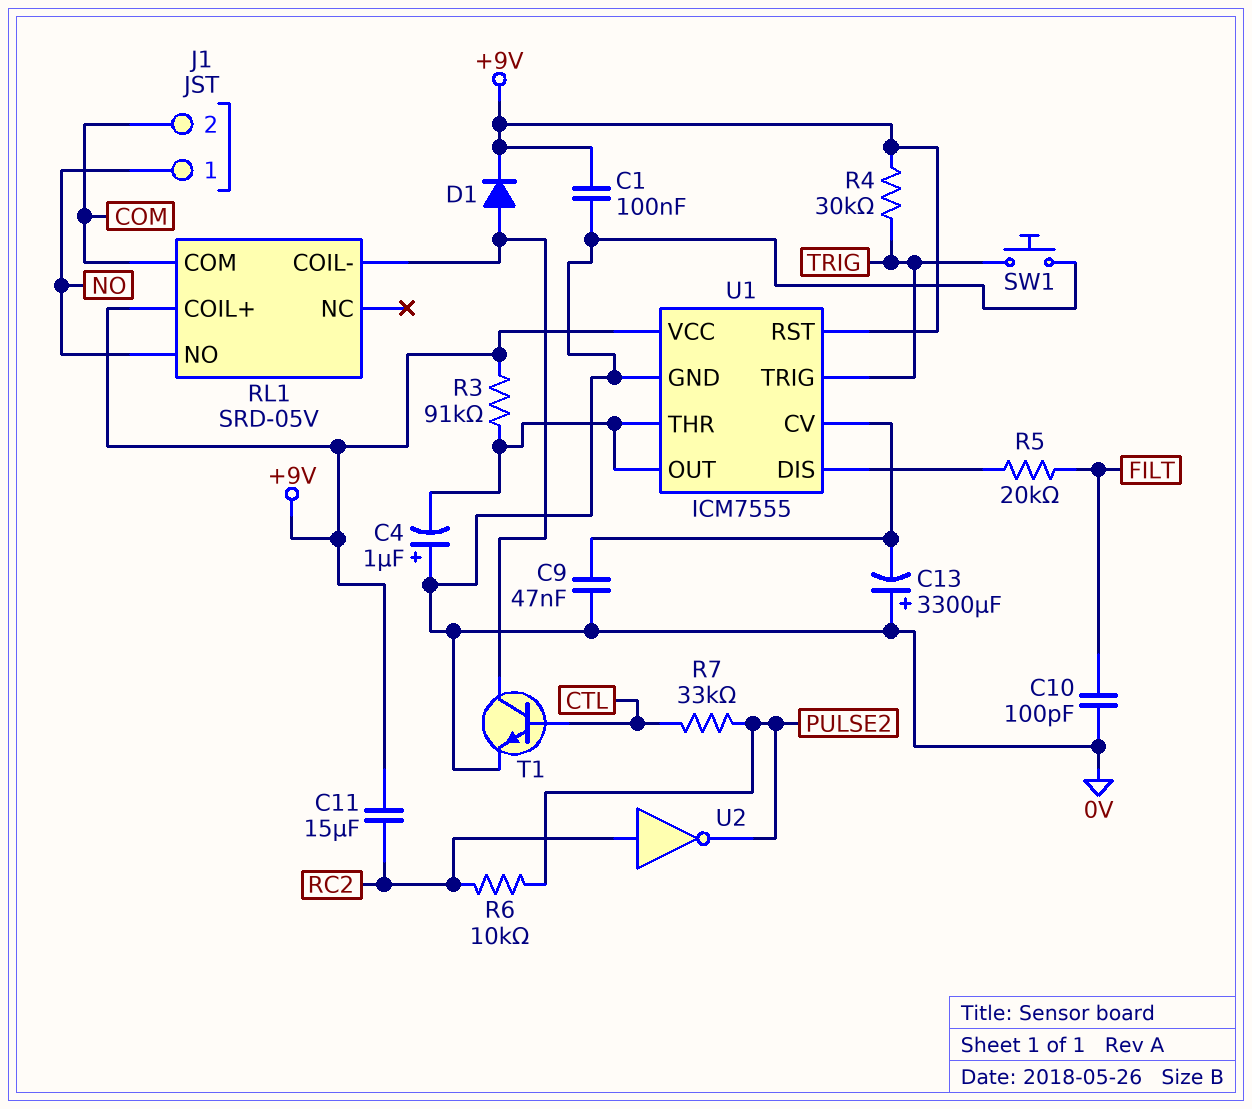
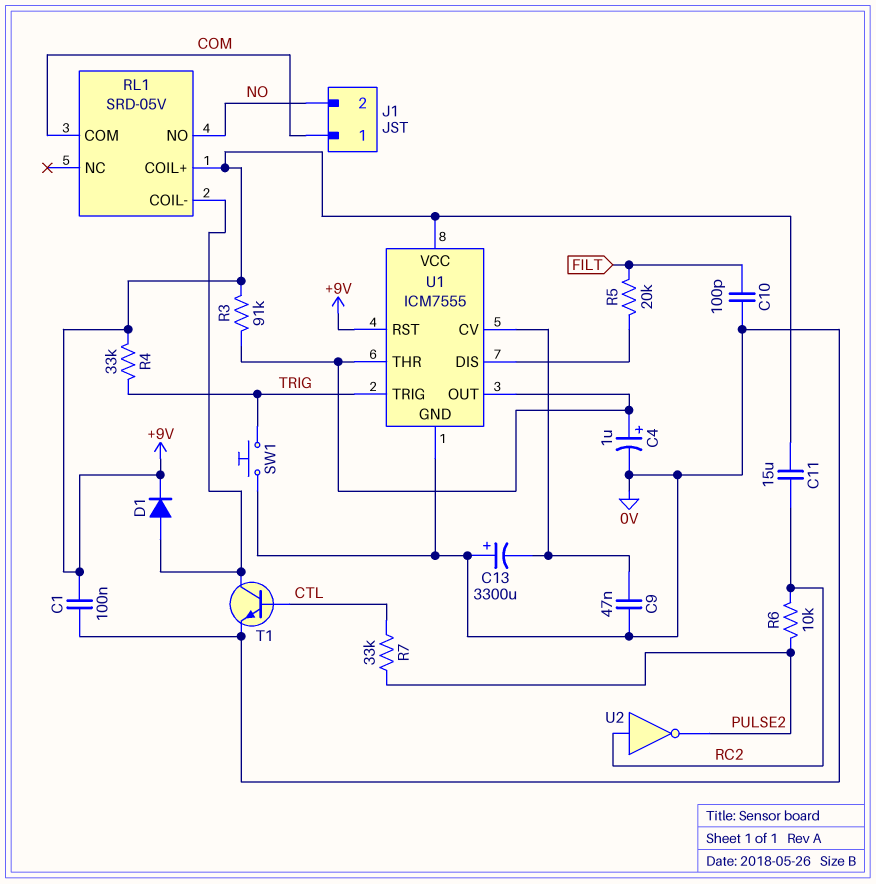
C4: 1uF (plus 0V, minus U1/OUT) -> 1uF (plus U1/OUT, minus 0V)
J1 pin 1: NO -> COM
J1 pin 2: COM -> NO
R4: 30k (+9V, TRIG) -> 33k (+9V, TRIG)

